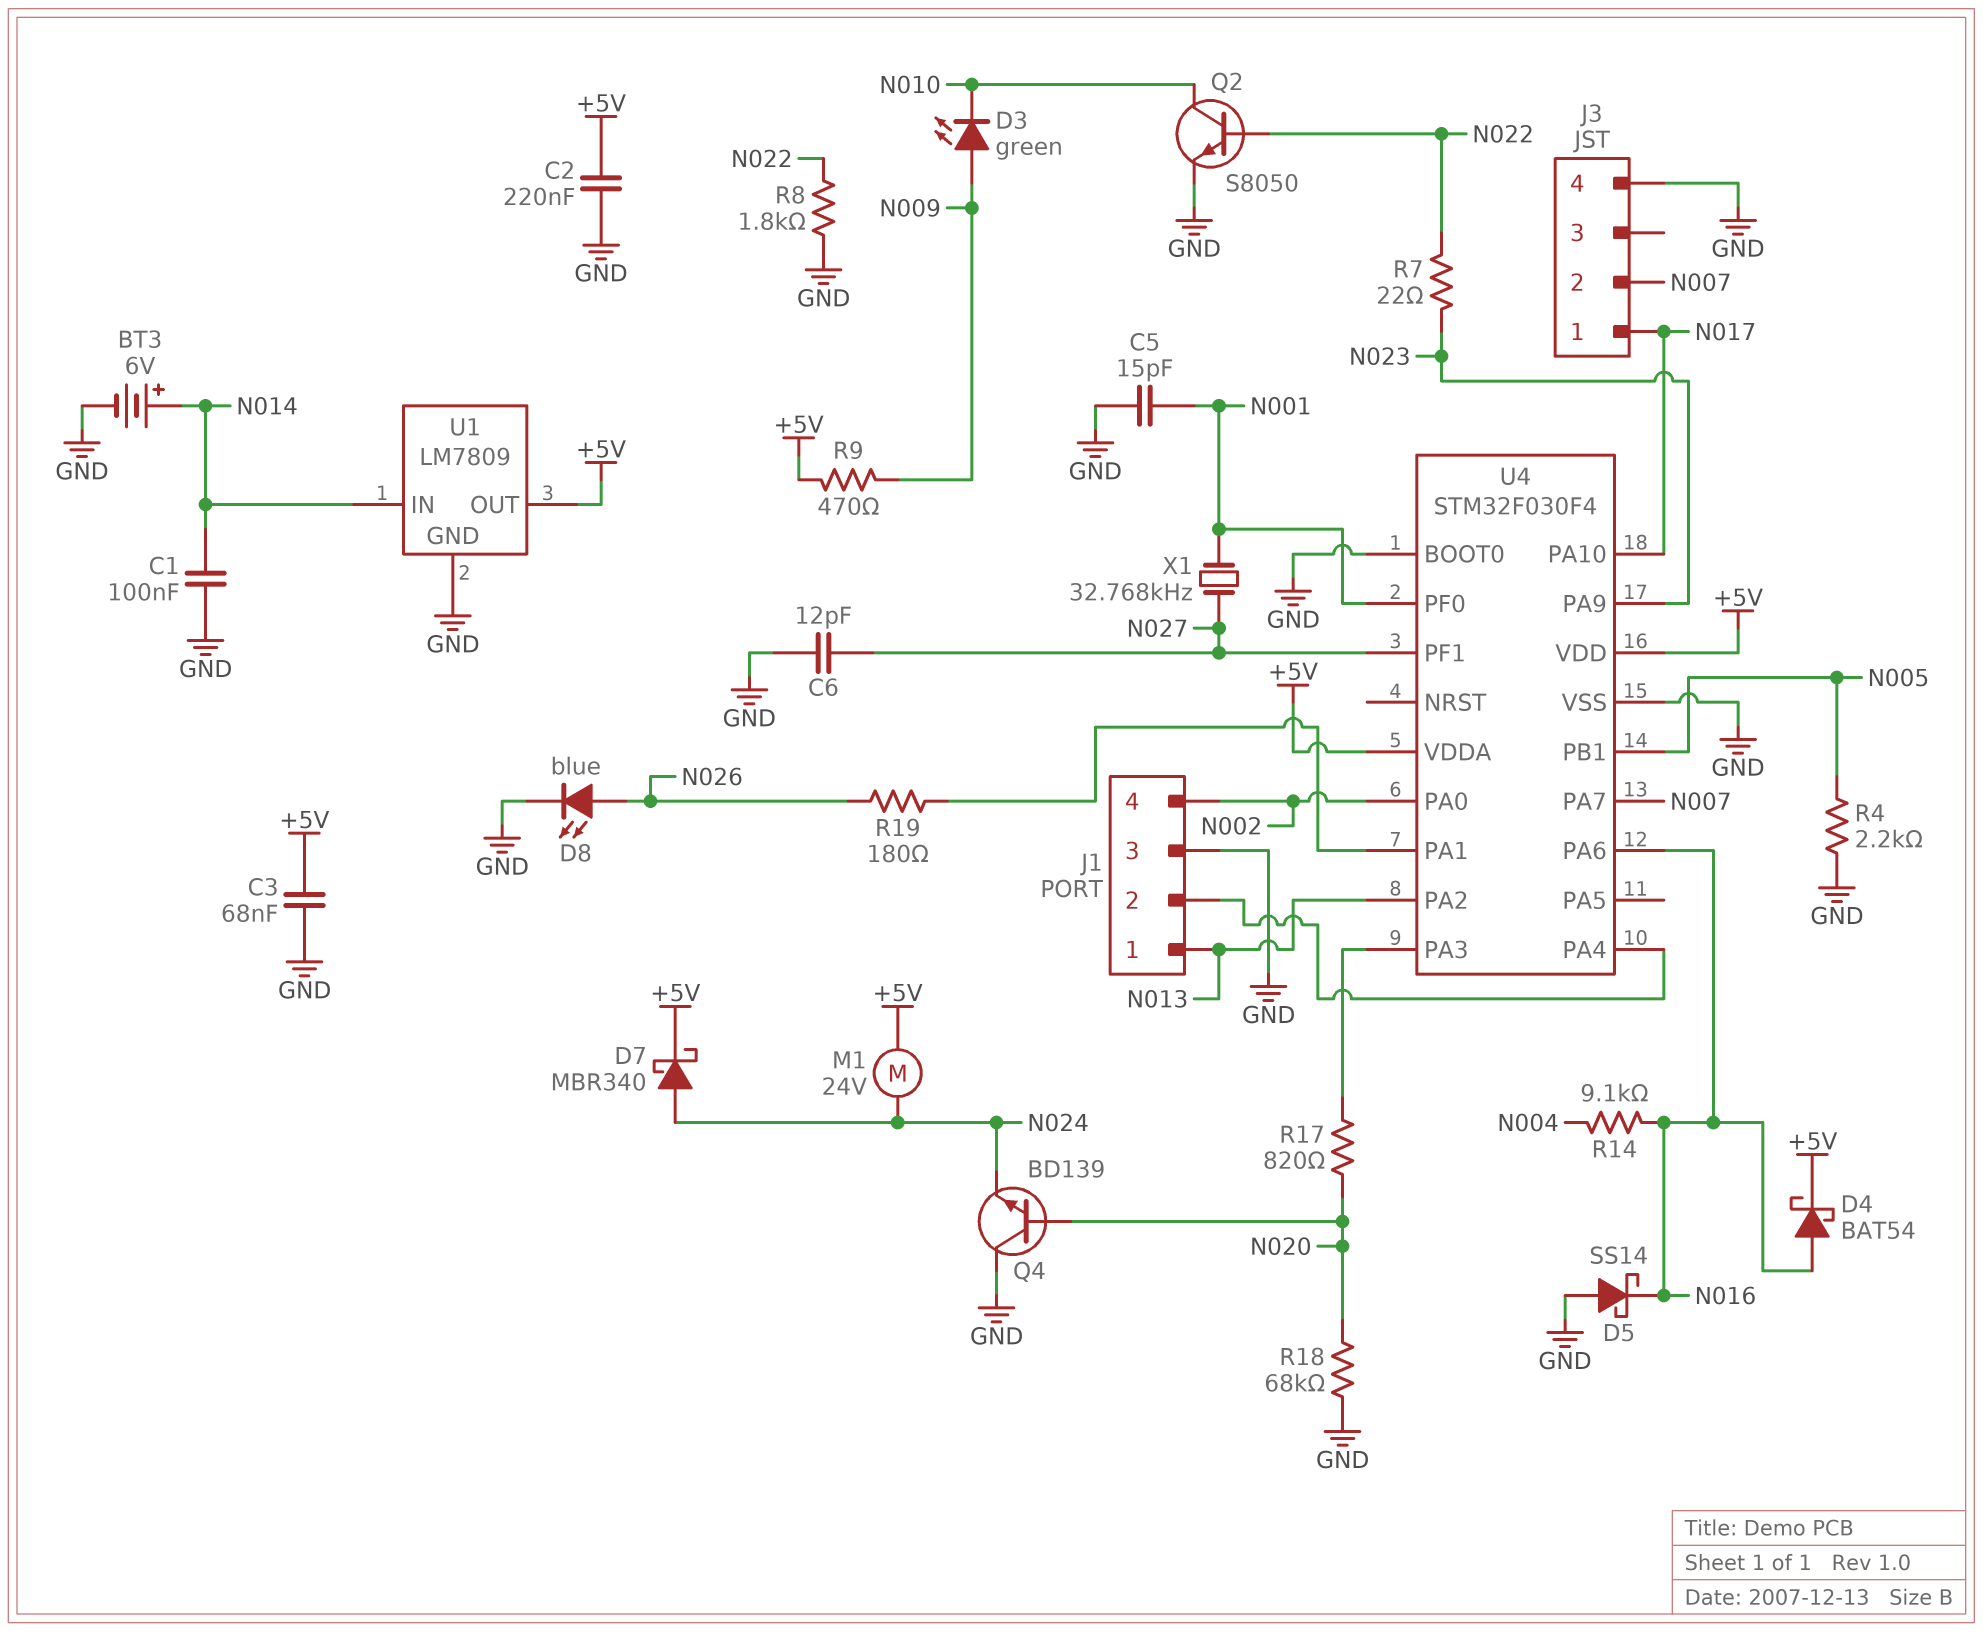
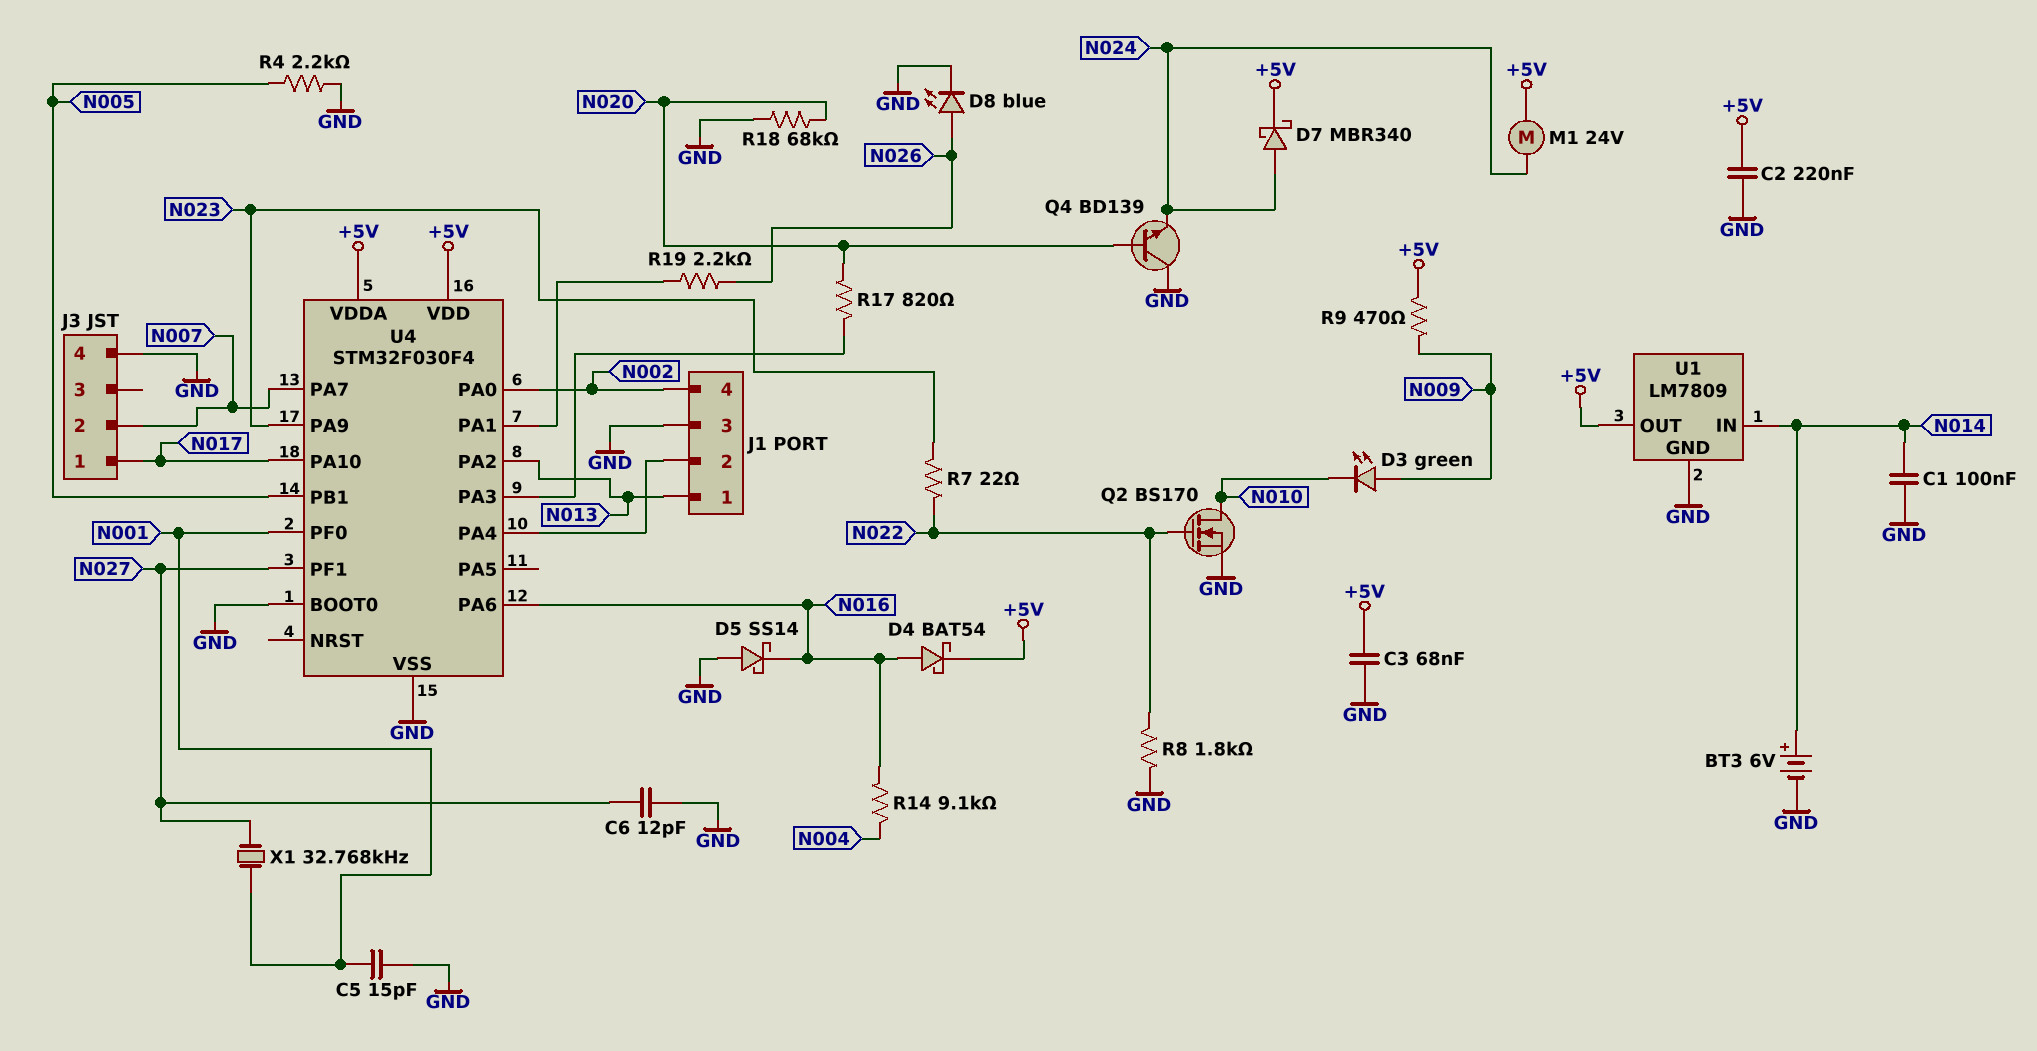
Q2: NPN S8050 (B N022, C N010, E GND) -> NMOS BS170 (G N022, D N010, S GND)
R19: 180 (N026, U4/PA1) -> 2.2k (N026, U4/PA1)

